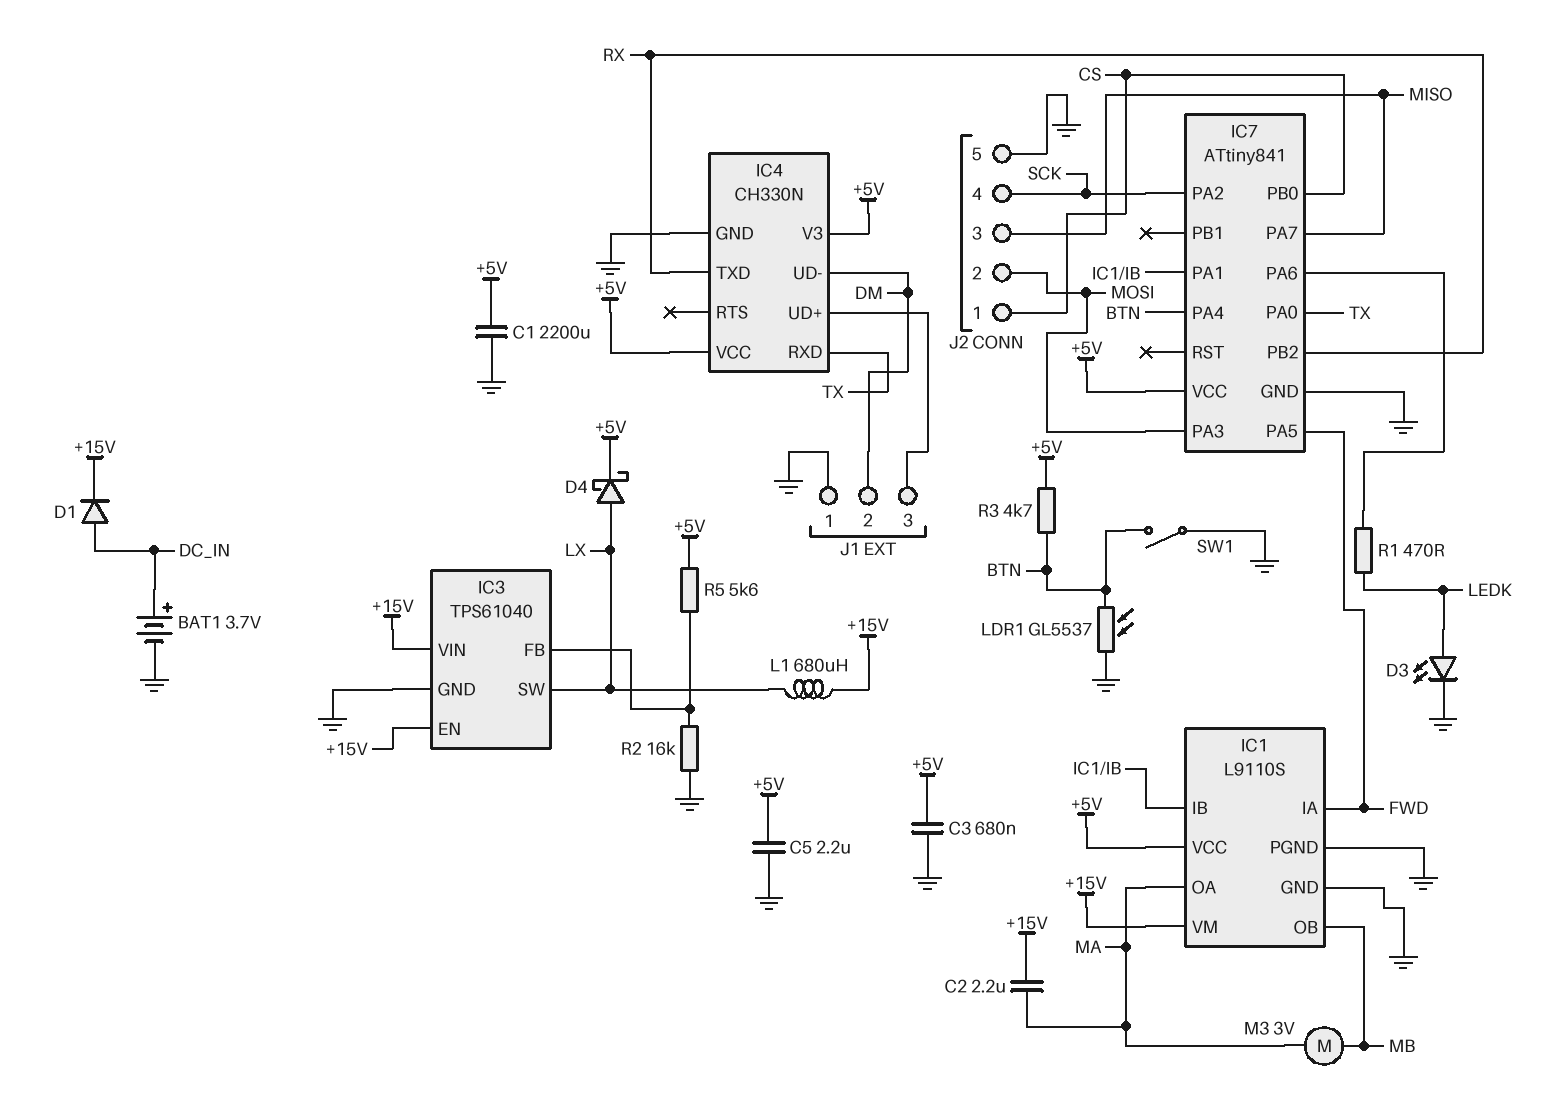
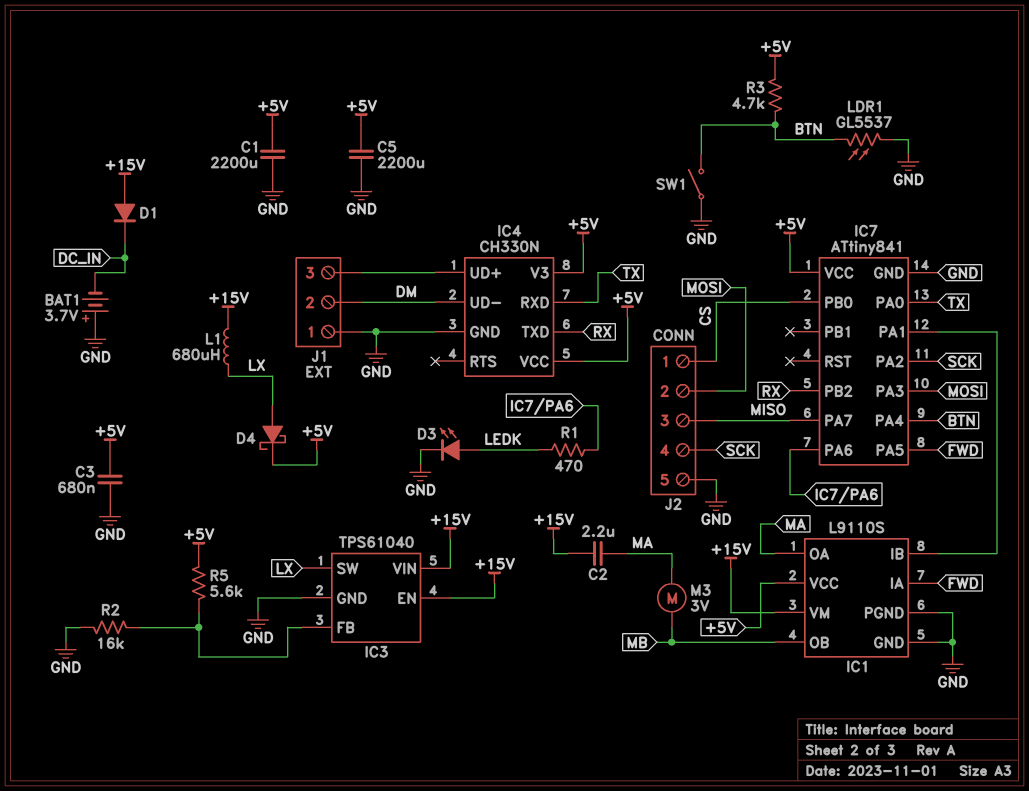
BAT1: 3.7V (plus DC_IN, minus GND) -> 3.7V (plus GND, minus DC_IN)
C5: 2.2uF (+5V, GND) -> 2200uF (+5V, GND)
D1: diode (A DC_IN, K +15V) -> diode (A +15V, K DC_IN)

